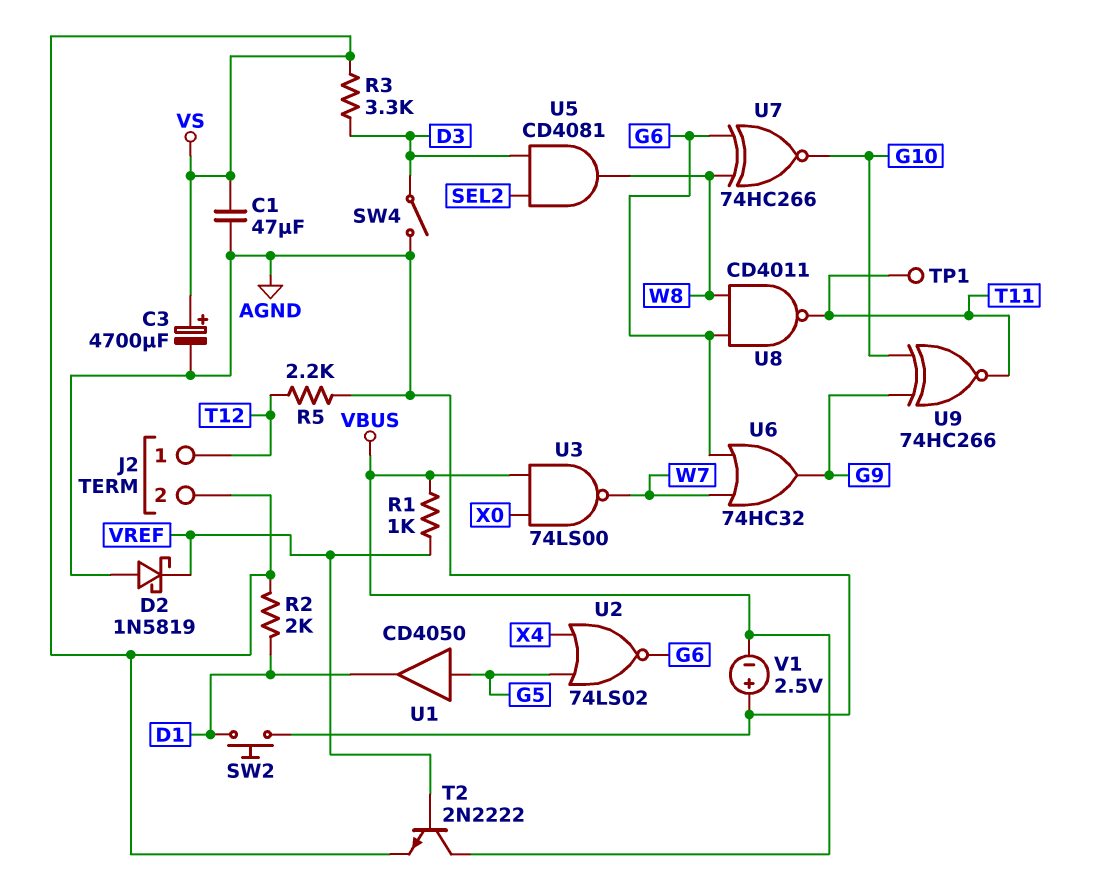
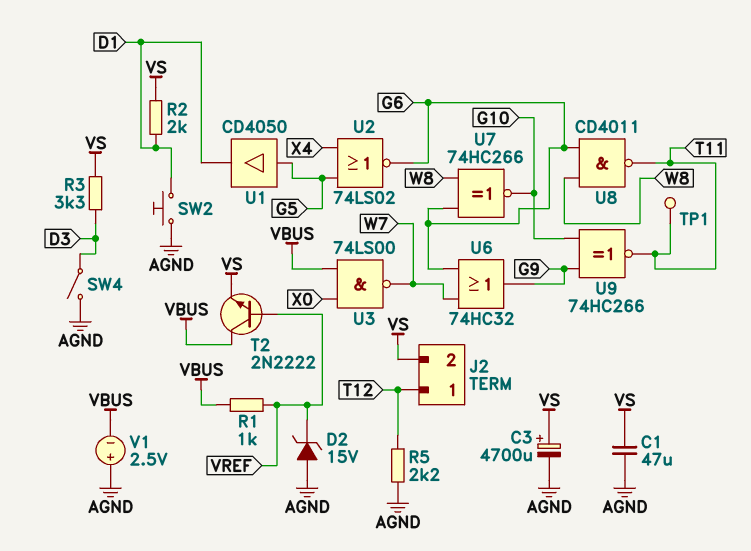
D2: schottky 1N5819 (A AGND, K VREF) -> zener 15V (A AGND, K VREF)
U5: AND CD4081 (in D3, in SEL2, out W8) -> none

